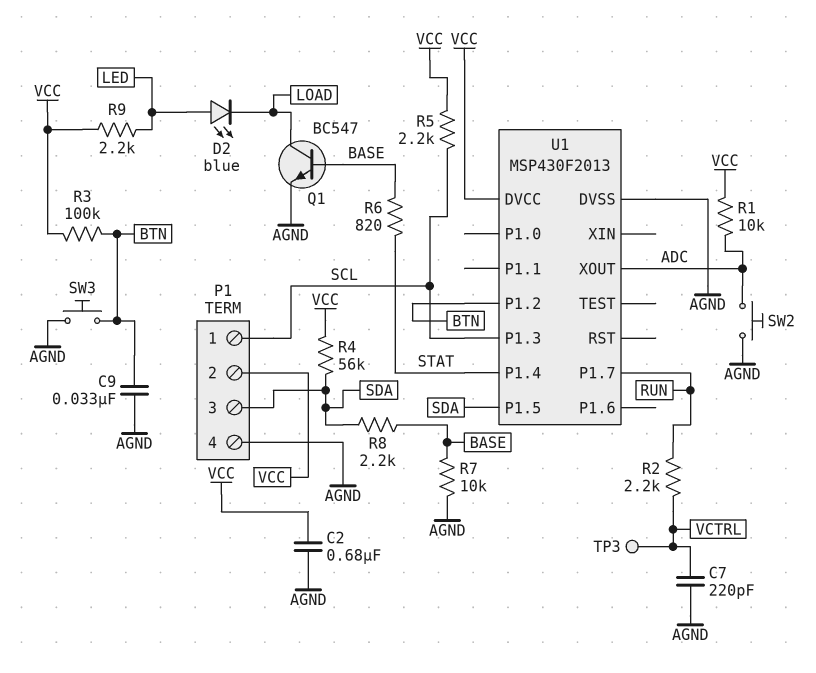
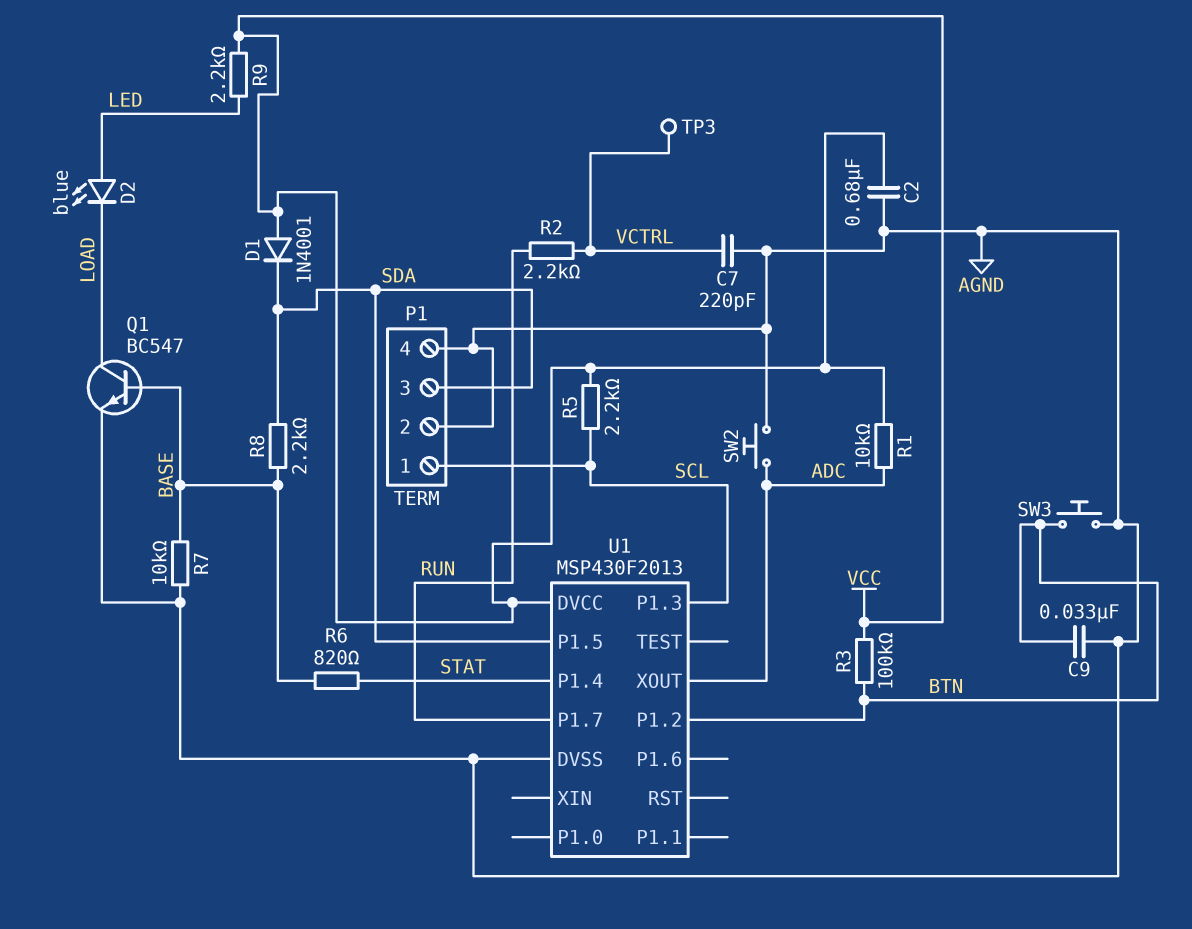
D1: none -> diode 1N4001 (A VCC, K SDA)
P1 pin 2: VCC -> AGND
R4: 56k (SDA, VCC) -> none

